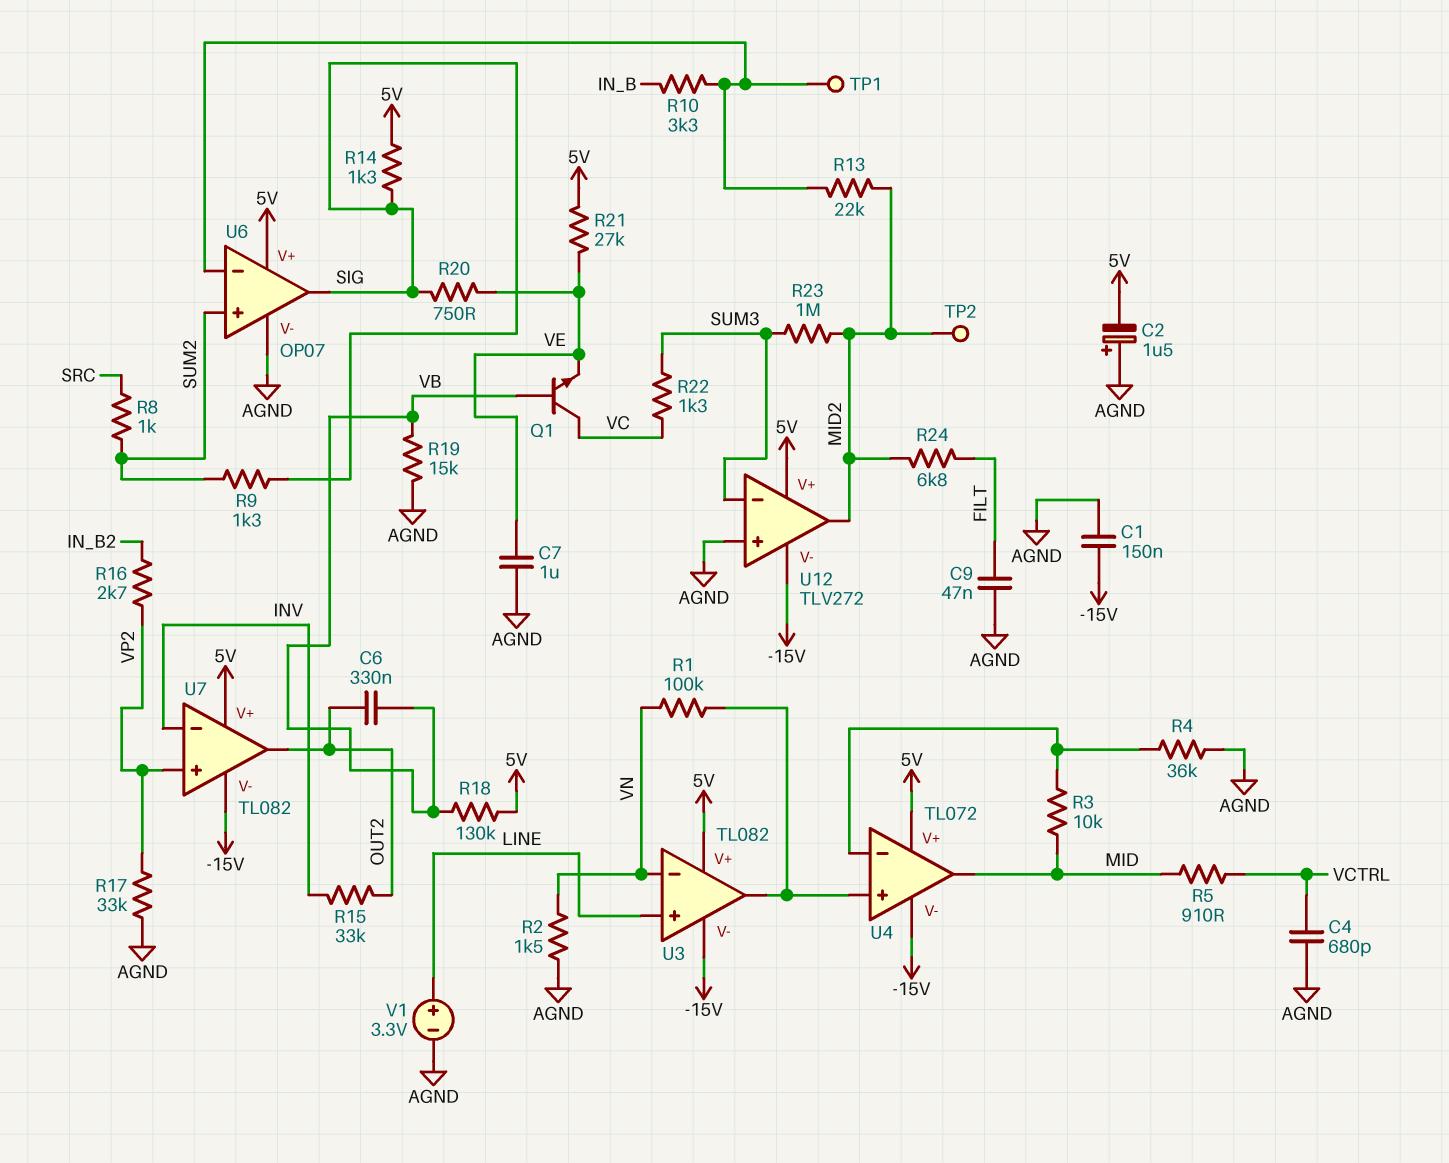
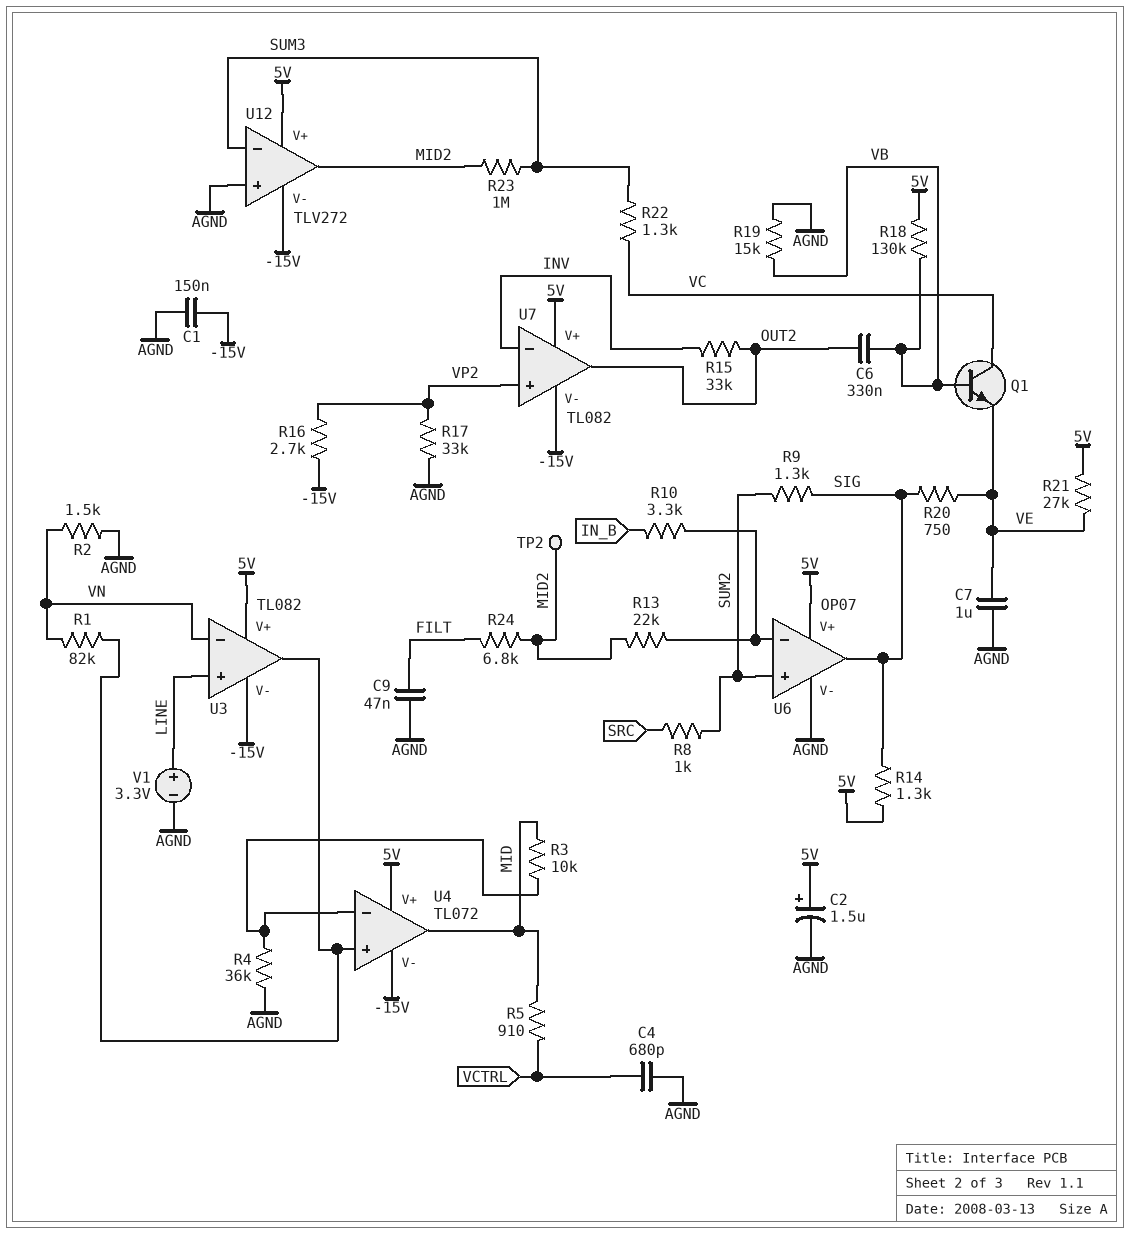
C2: 1.5uF (plus AGND, minus 5V) -> 1.5uF (plus 5V, minus AGND)
R1: 100k (U3/out, VN) -> 82k (U3/out, VN)
R16: 2.7k (IN_B2, VP2) -> 2.7k (-15V, VP2)
TP1: test point (U6/in-) -> none

